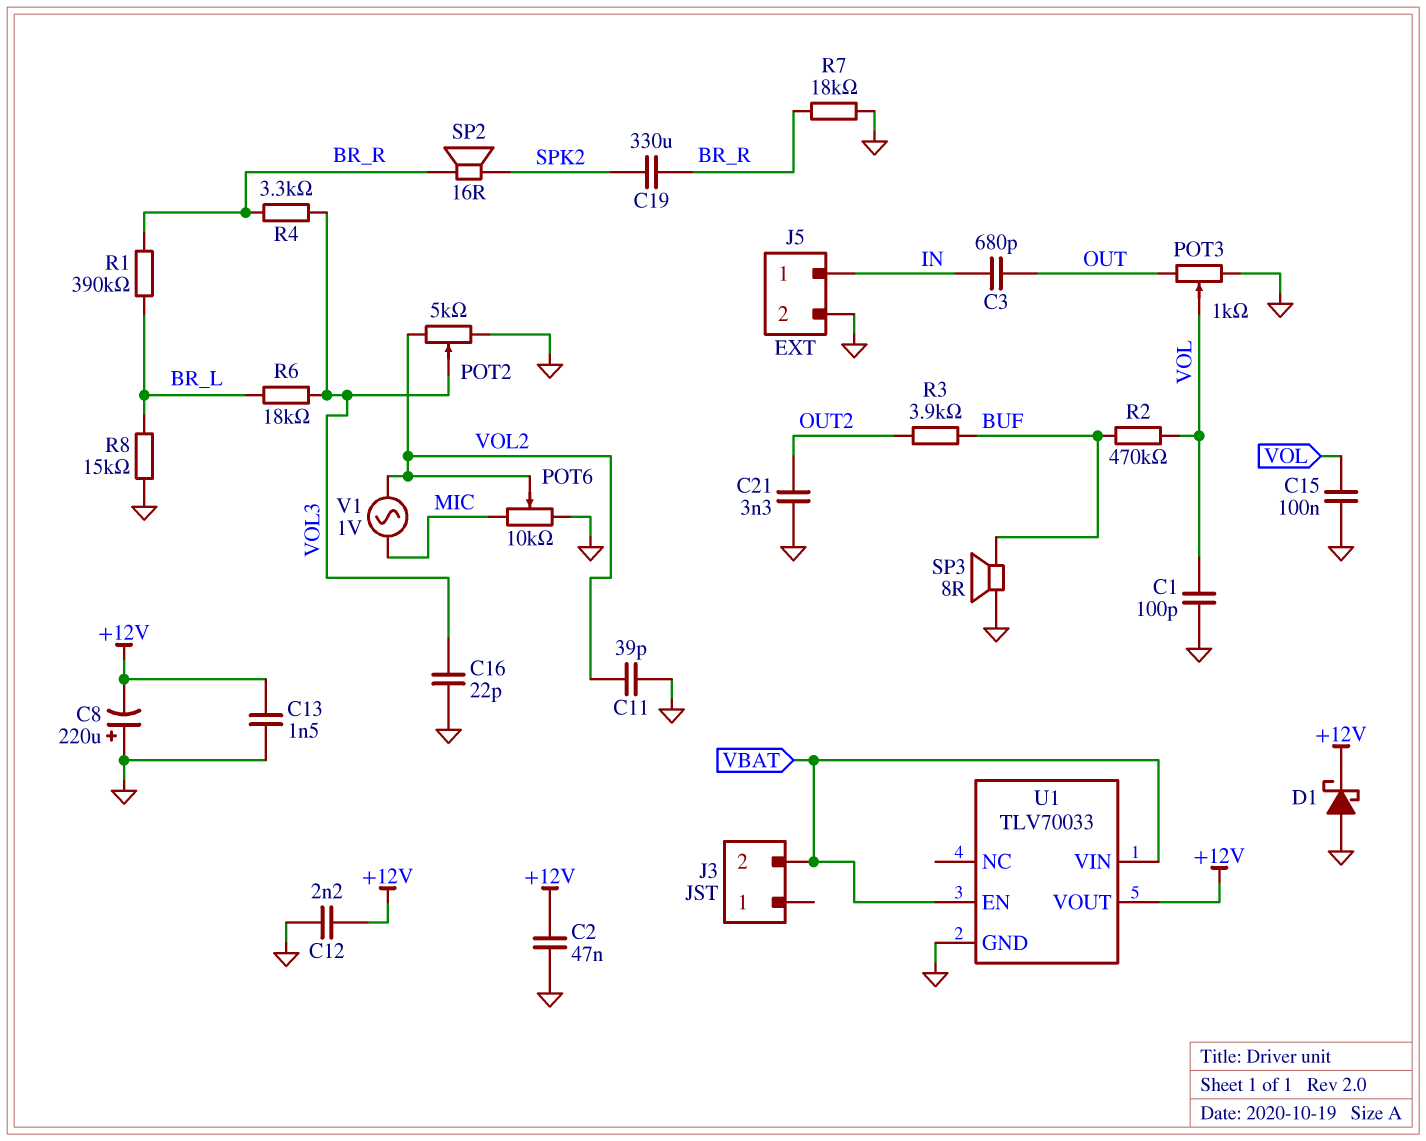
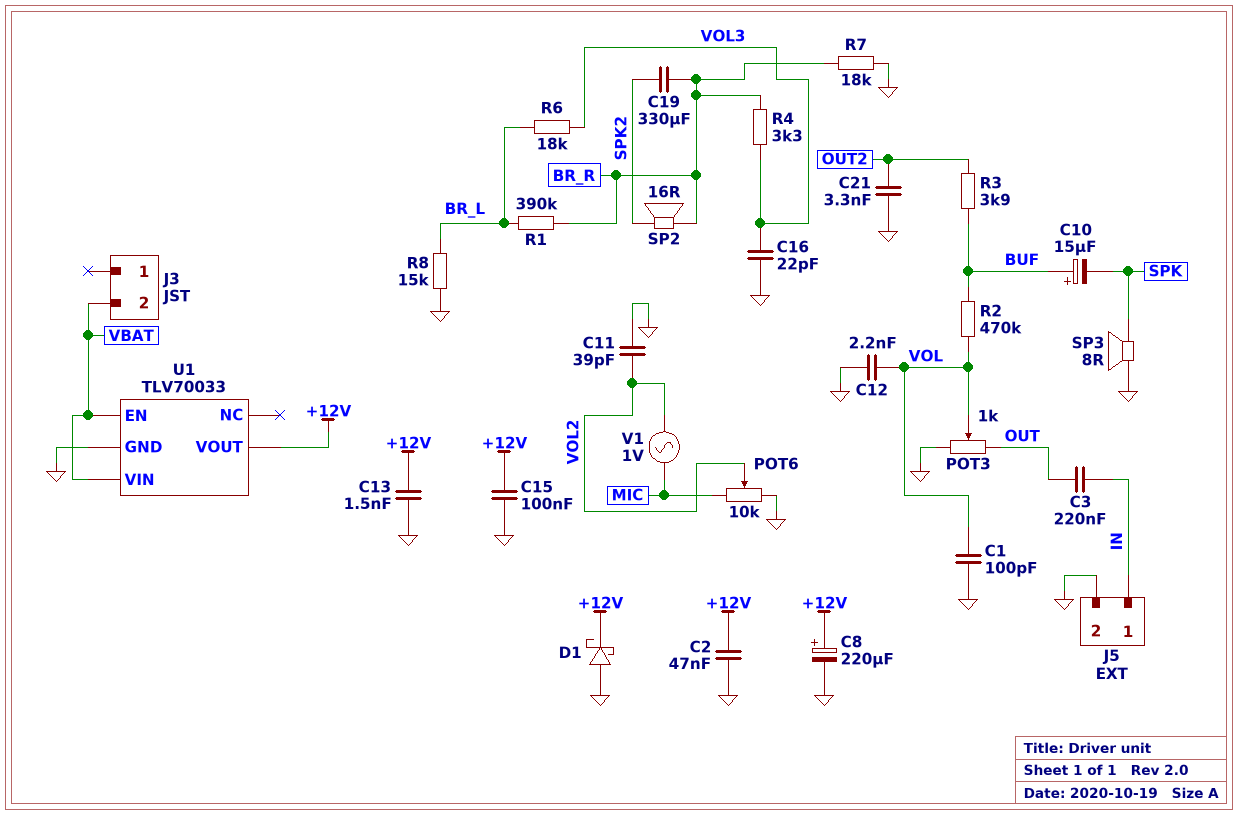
C3: 680pF (IN, OUT) -> 220nF (IN, OUT)
C8: 220uF (plus GND, minus +12V) -> 220uF (plus +12V, minus GND)
C10: none -> 15uF (plus BUF, minus SPK)
C12: 2.2nF (+12V, GND) -> 2.2nF (GND, VOL)
C15: 100nF (GND, VOL) -> 100nF (+12V, GND)
POT2: 5k (GND, VOL2, wiper VOL3) -> none
SP3: speaker 8R (BUF, GND) -> speaker 8R (GND, SPK)

